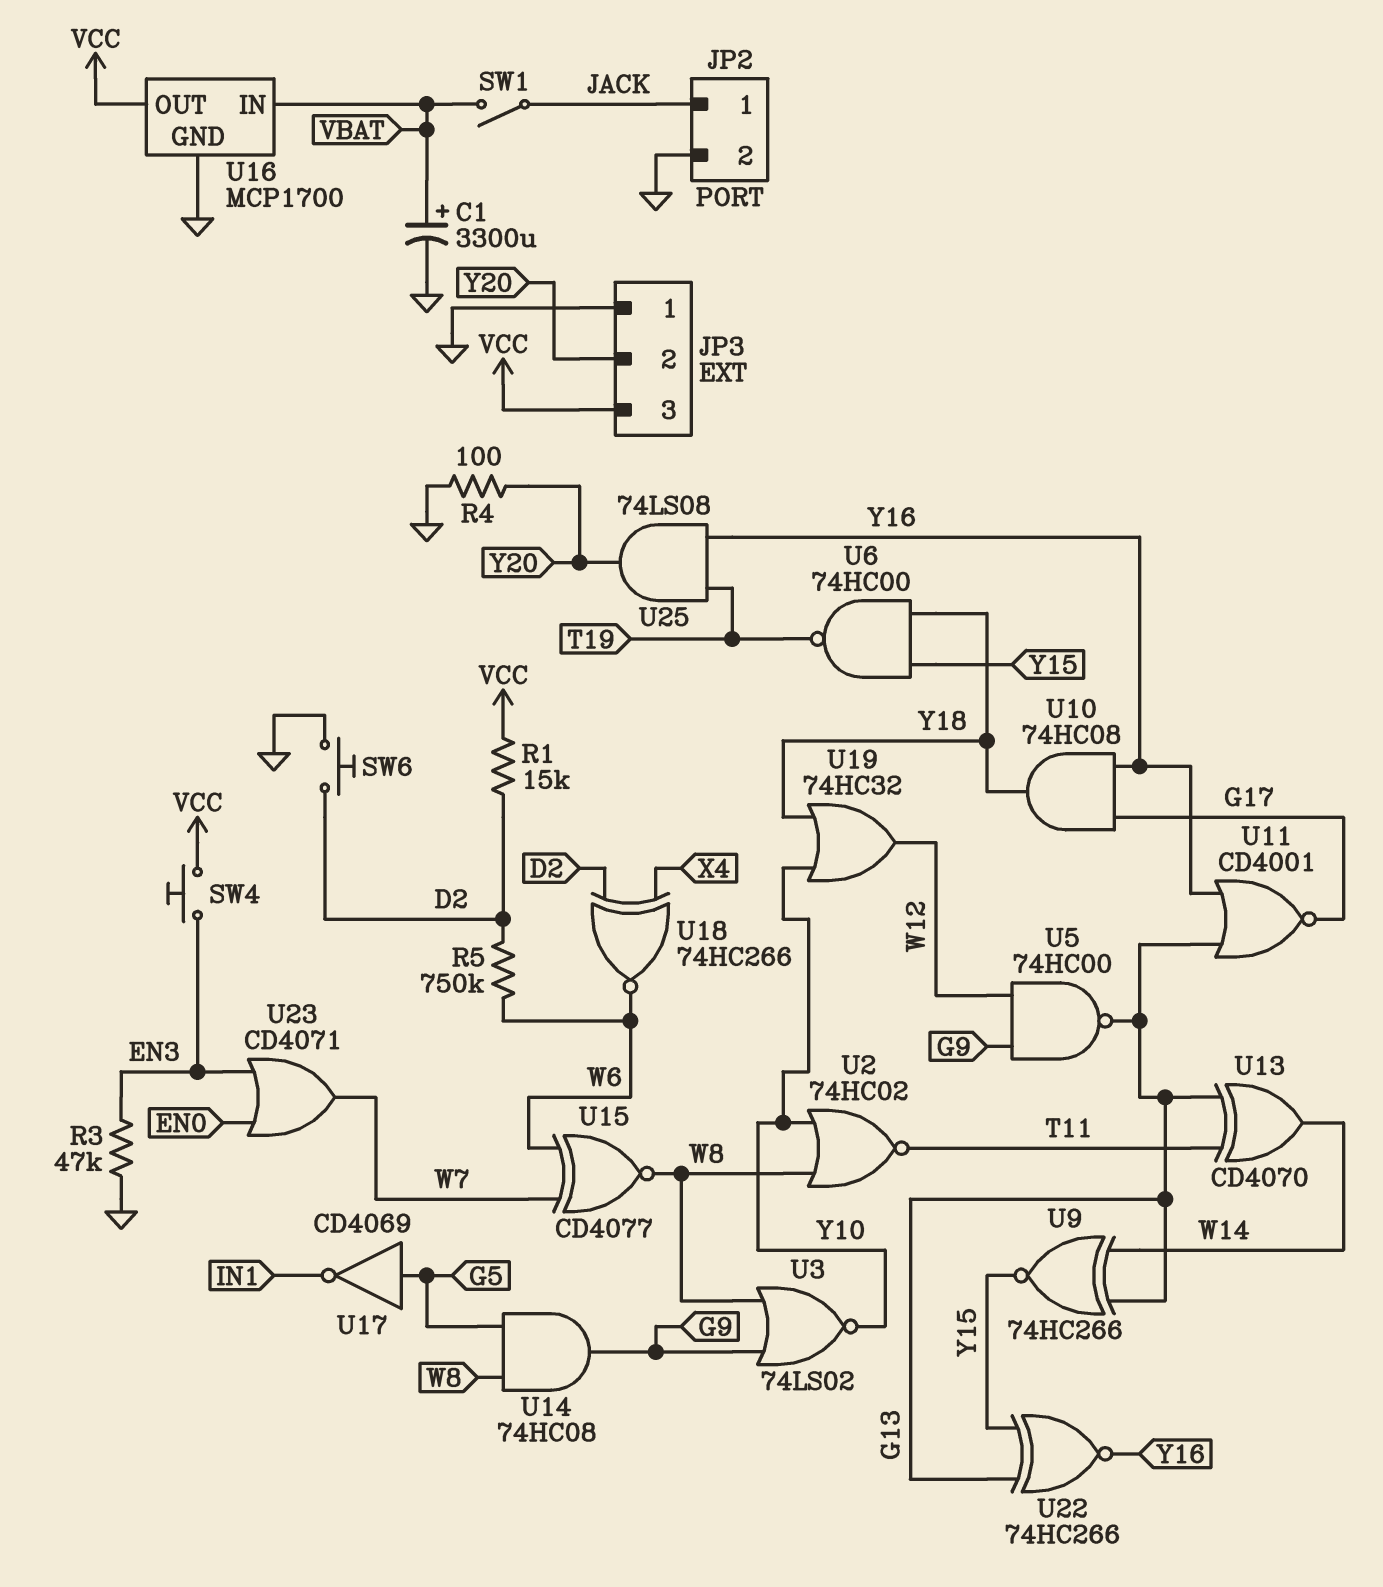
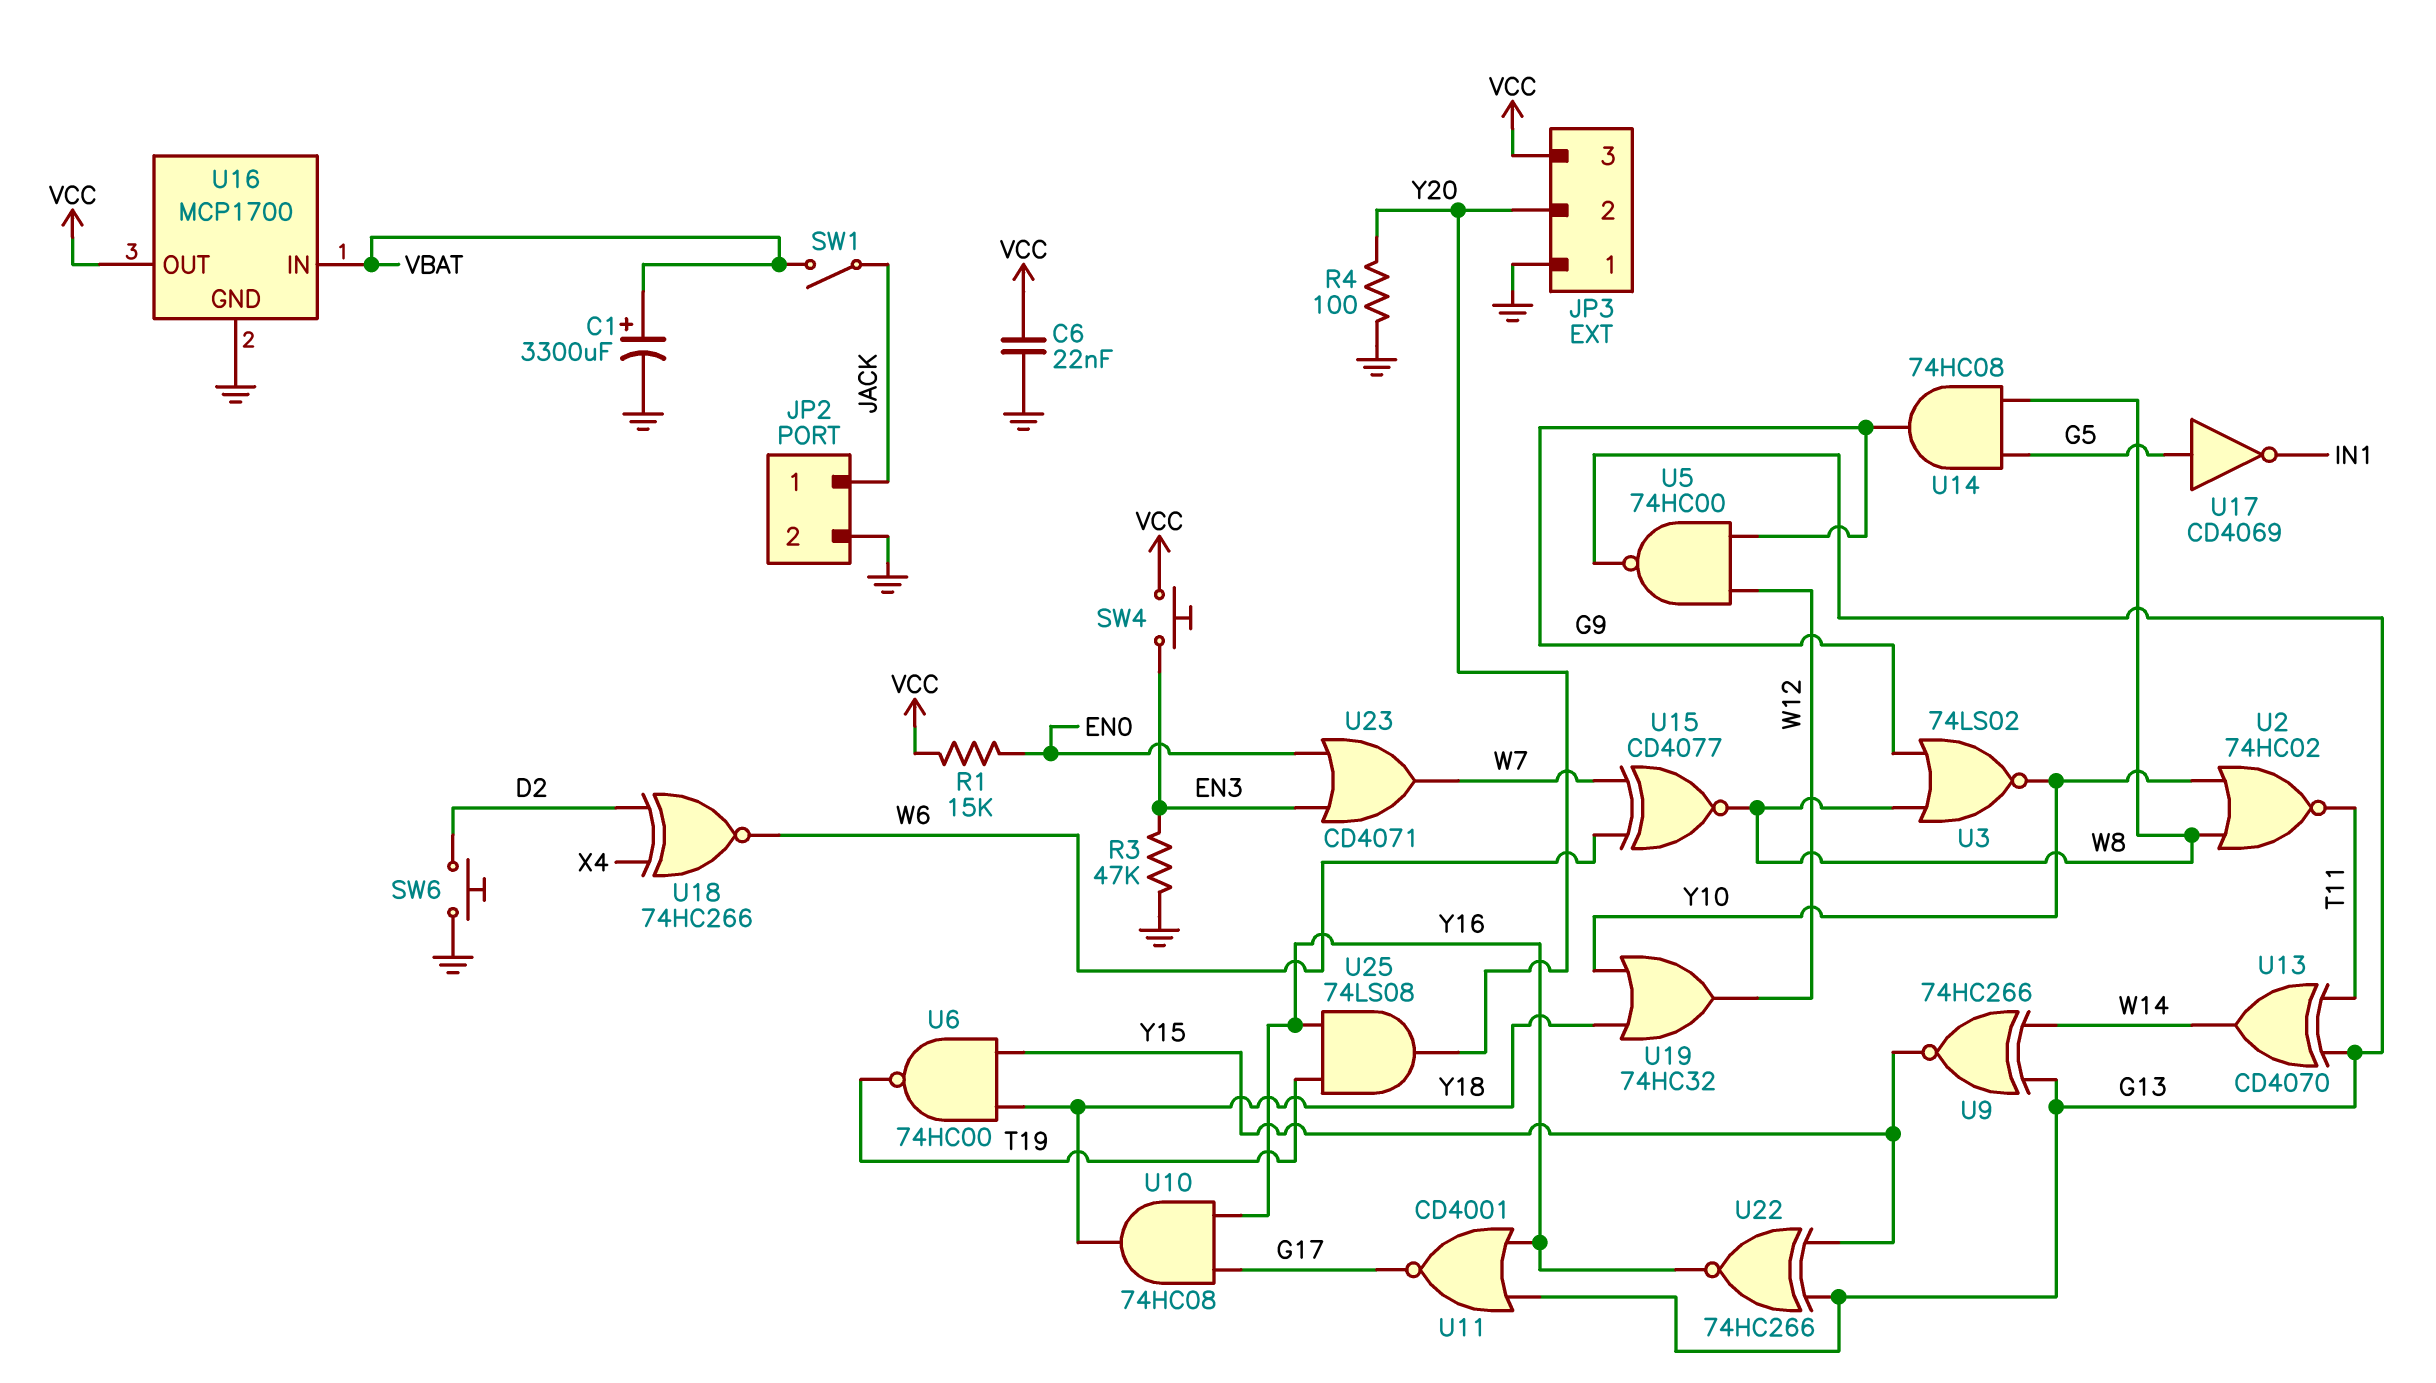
C6: none -> 22nF (GND, VCC)
R1: 15k (D2, VCC) -> 15k (EN0, VCC)
R5: 750k (D2, W6) -> none

